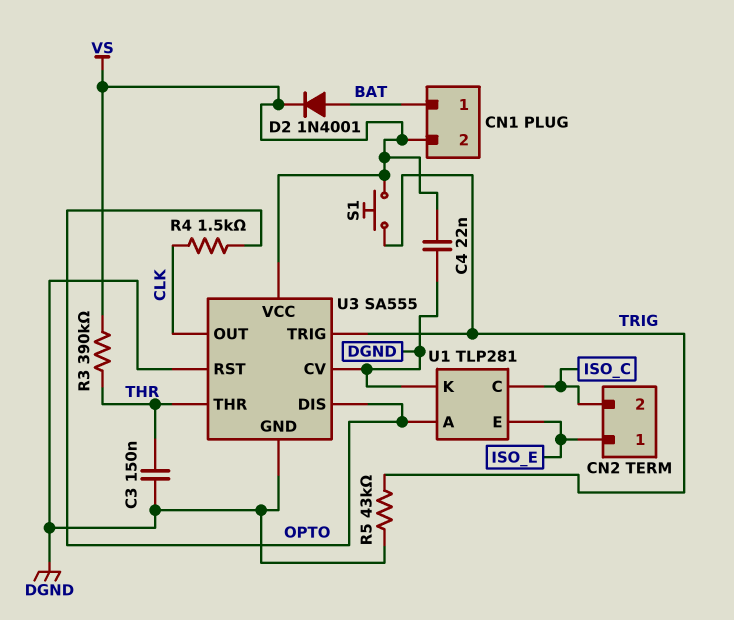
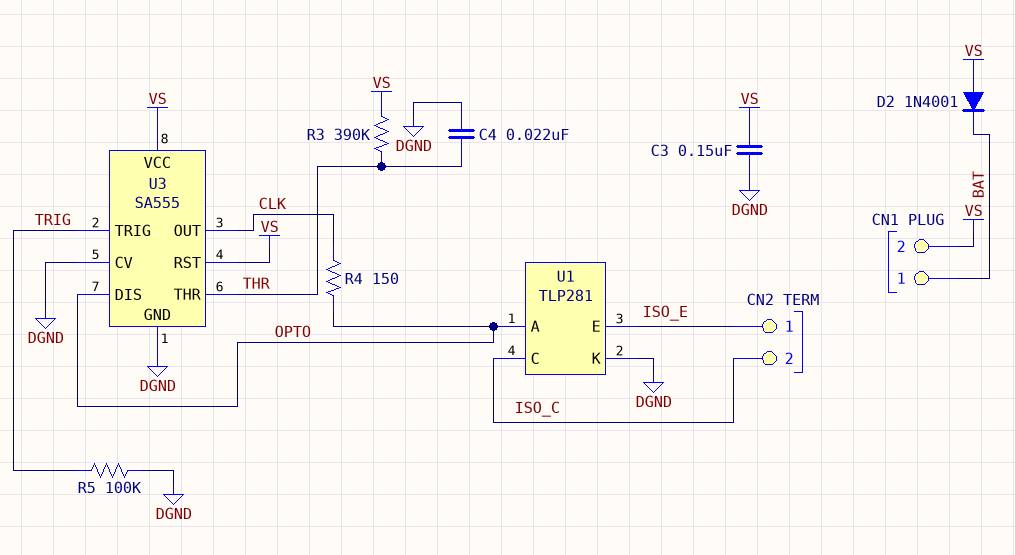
C3: 150nF (DGND, THR) -> 150nF (DGND, VS)
C4: 22nF (DGND, VS) -> 22nF (DGND, THR)
D2: diode 1N4001 (A BAT, K VS) -> diode 1N4001 (A VS, K BAT)
R4: 1.5k (CLK, OPTO) -> 150 (CLK, OPTO)
R5: 43k (DGND, TRIG) -> 100k (DGND, TRIG)
S1: button (TRIG, VS) -> none
U3 pin RST: DGND -> VS

